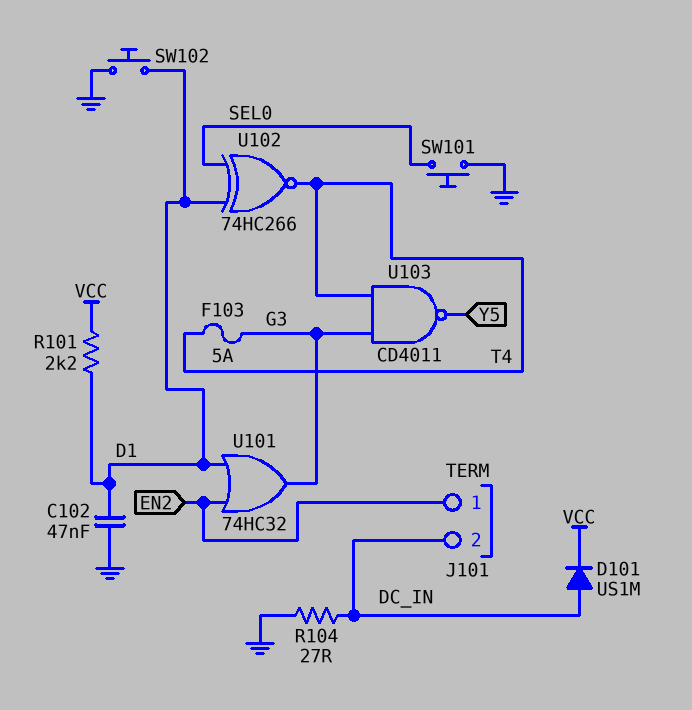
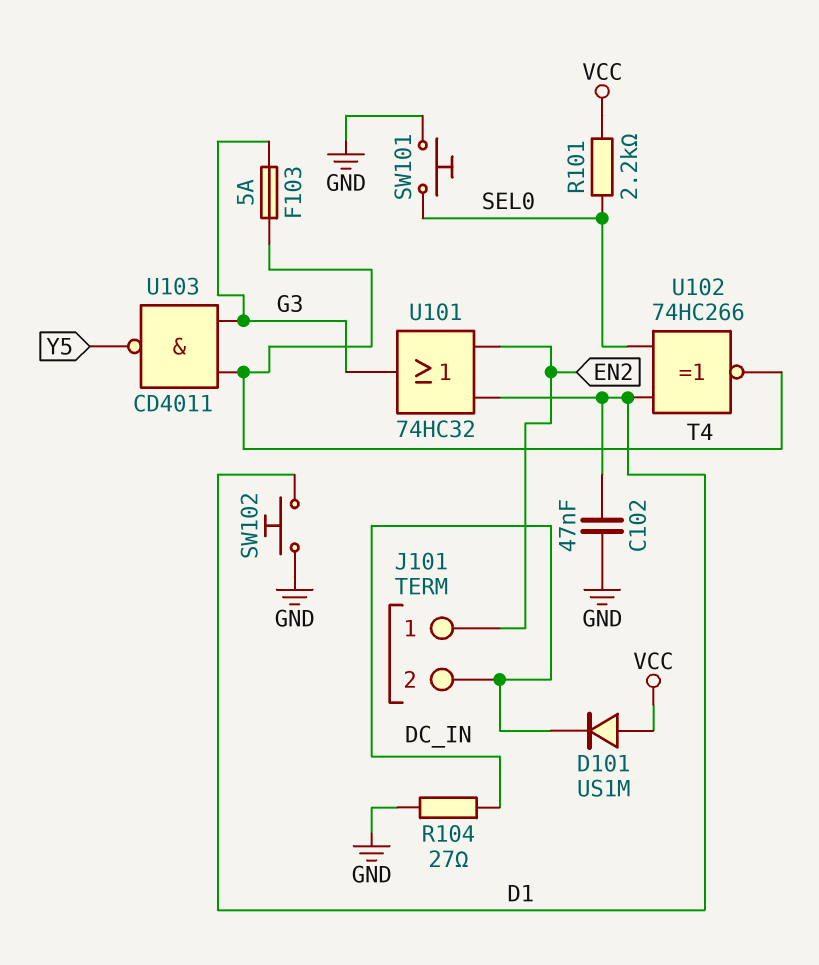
D101: diode US1M (A DC_IN, K VCC) -> diode US1M (A VCC, K DC_IN)
R101: 2.2k (D1, VCC) -> 2.2k (SEL0, VCC)

